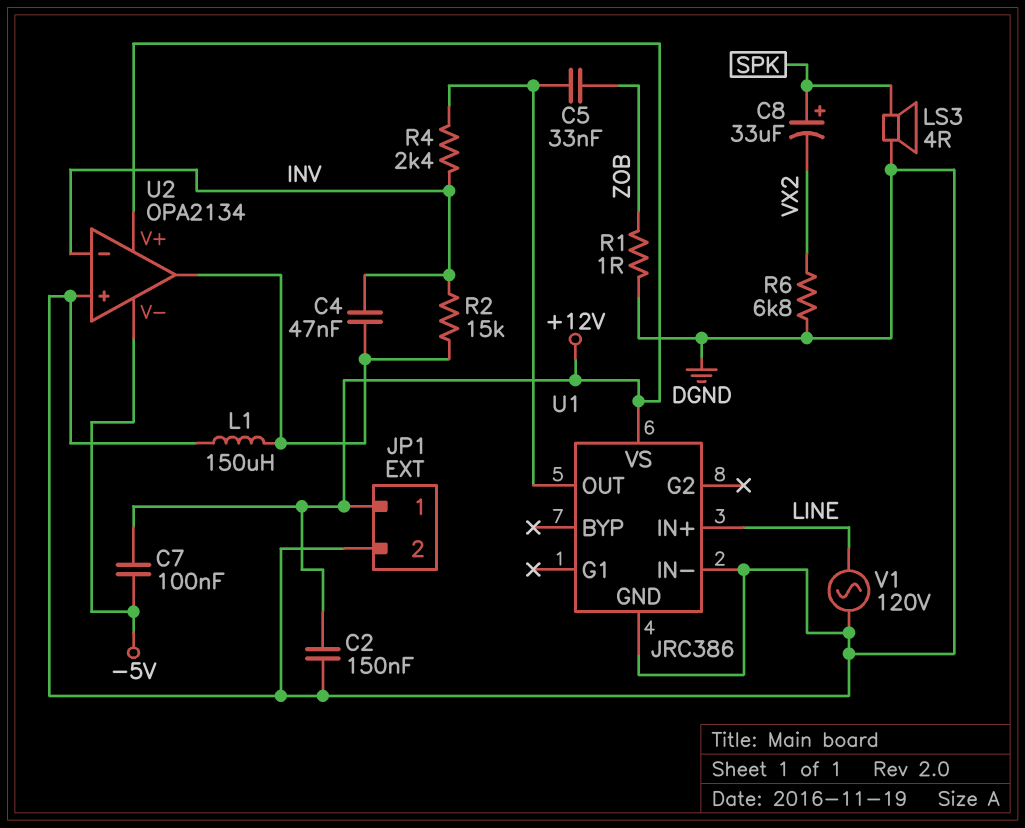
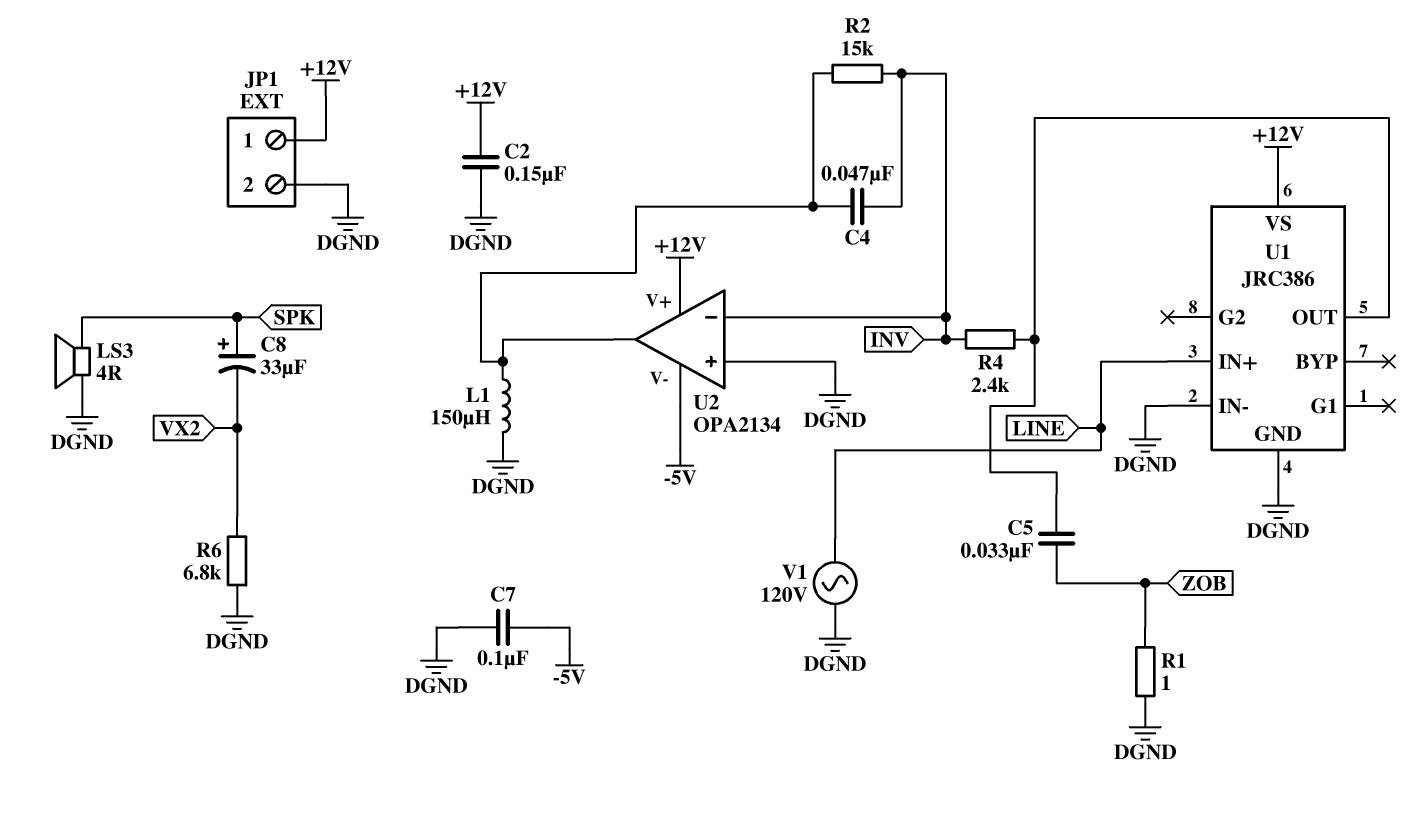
C7: 100nF (+12V, -5V) -> 100nF (-5V, DGND)

